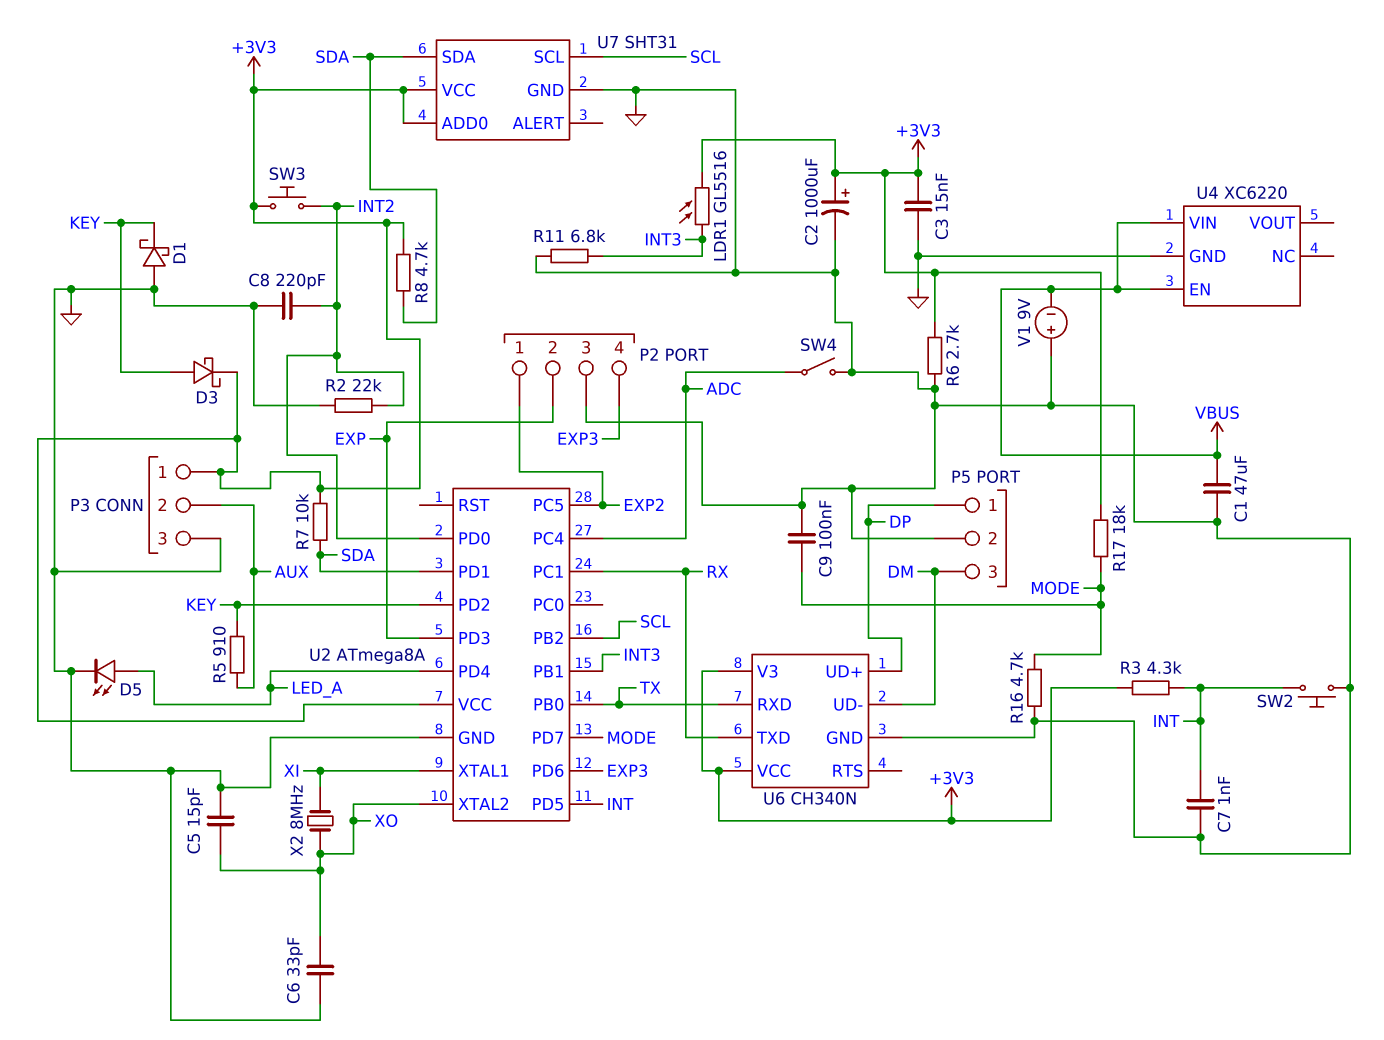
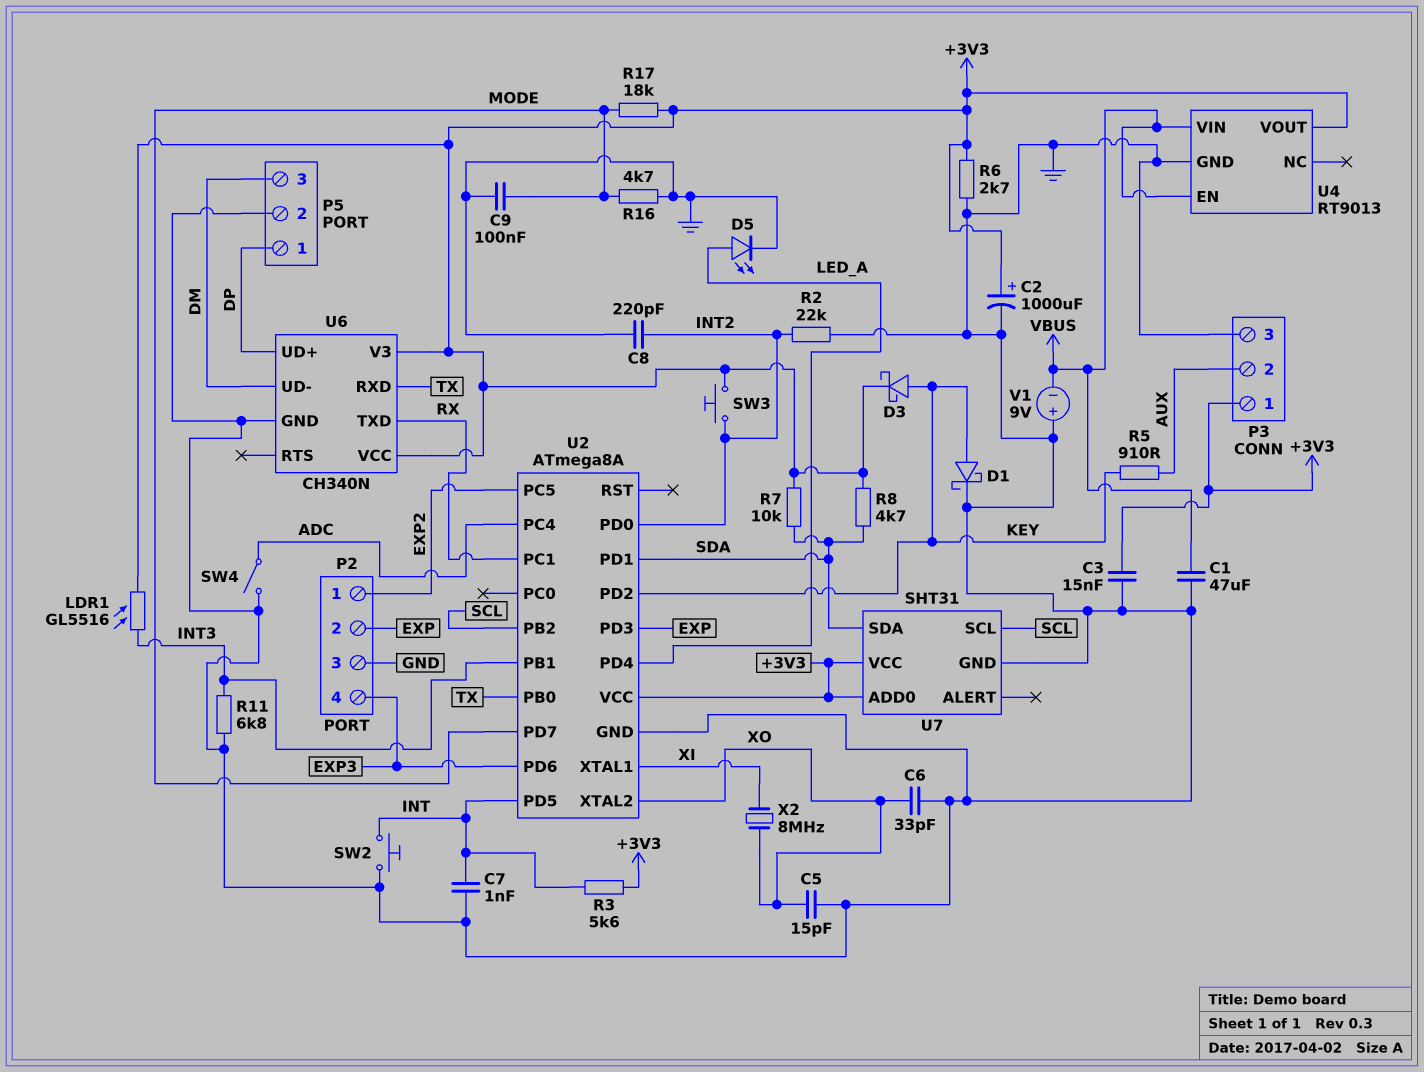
D1: schottky (A GND, K KEY) -> schottky (A KEY, K GND)
R3: 4.3k (+3V3, INT) -> 5.6k (+3V3, INT)
U4: XC6220 -> RT9013
U4 pin VOUT: none -> +3V3

